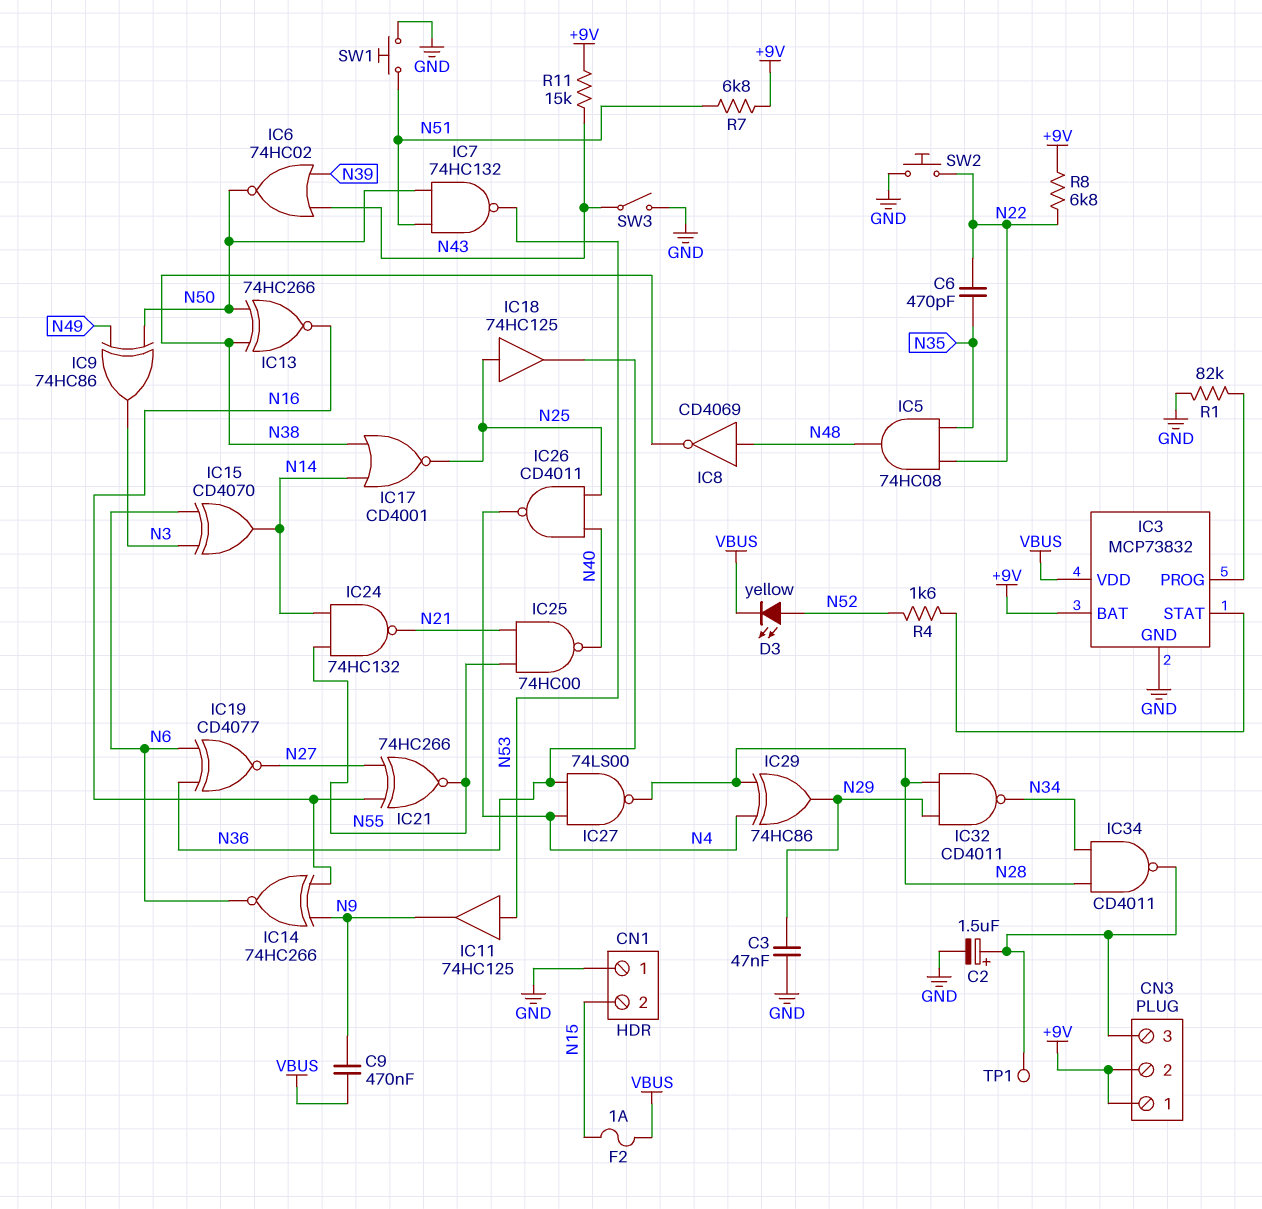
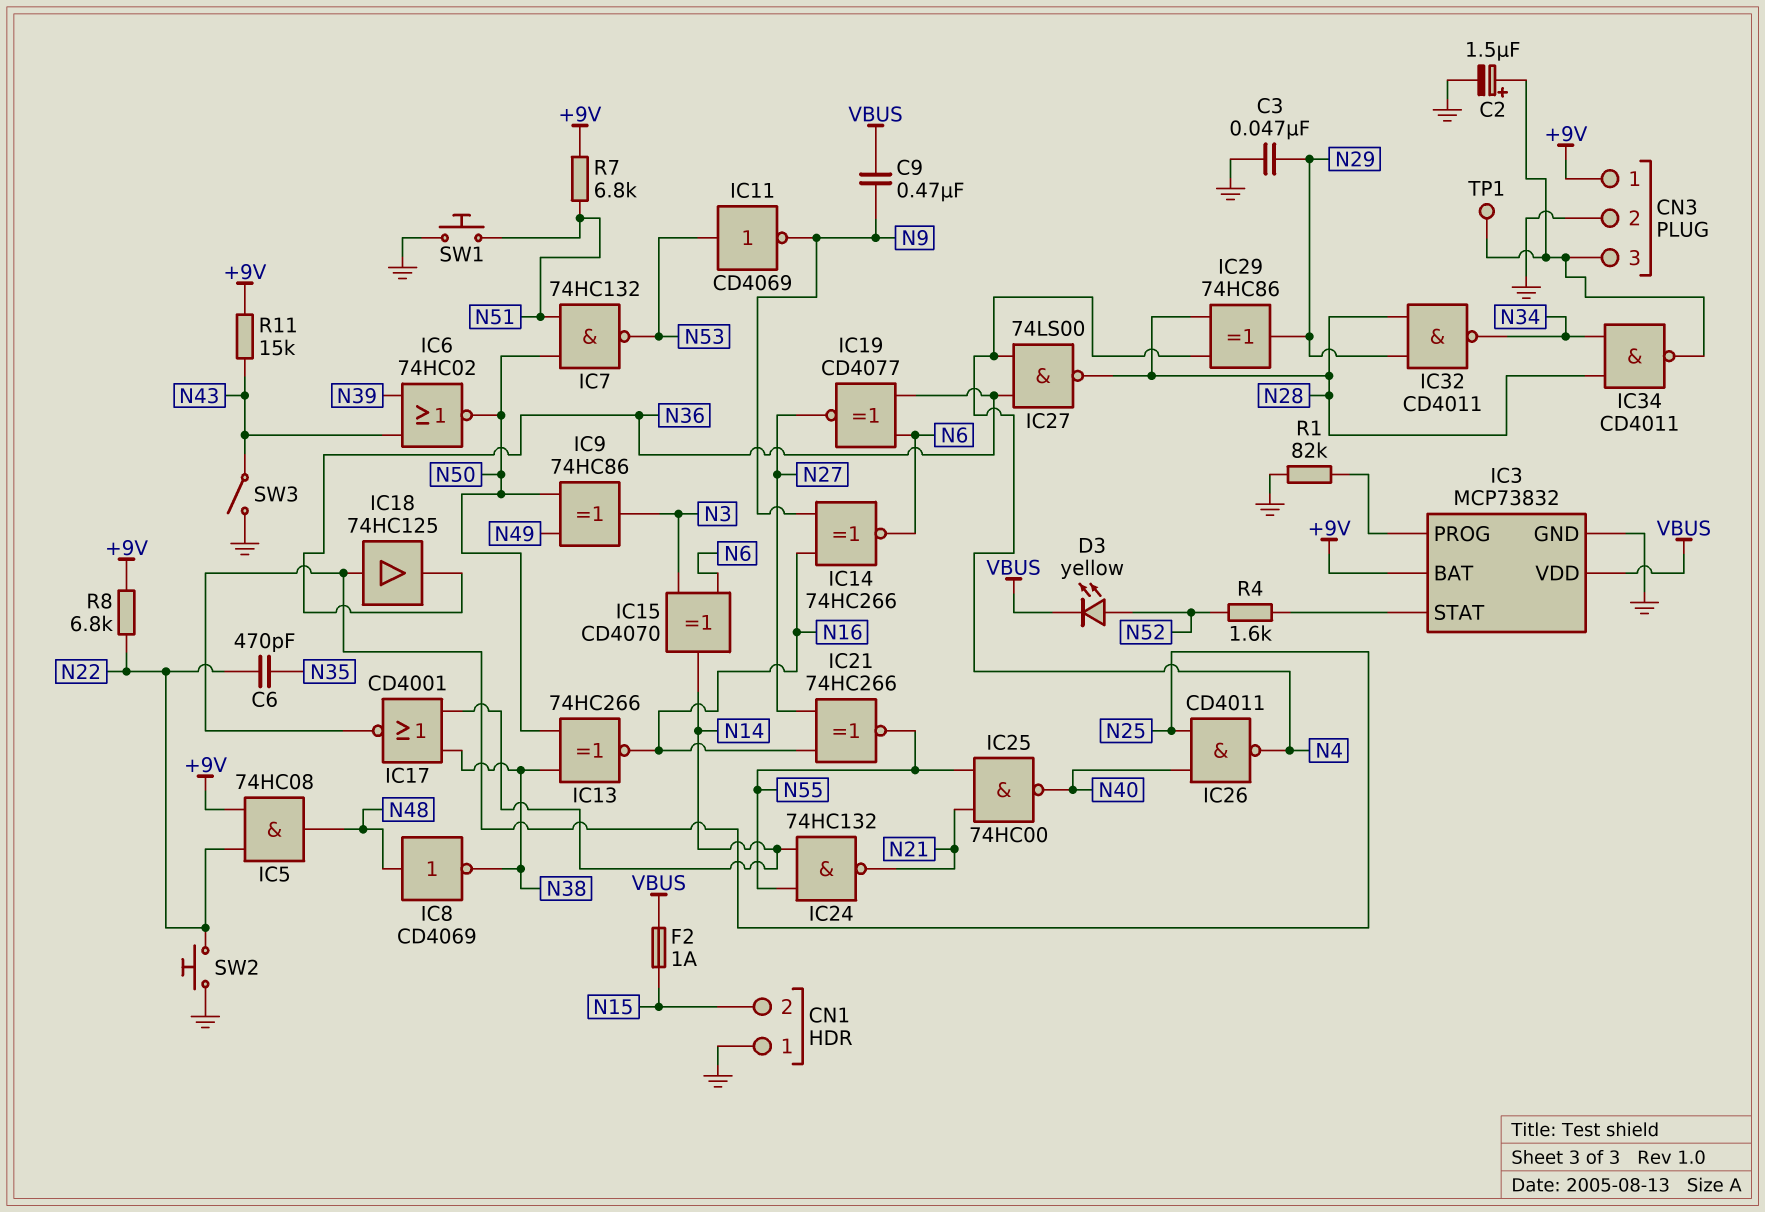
CN3 pin 2: +9V -> GND
IC5: AND 74HC08 (in N22, in N35, out N48) -> AND 74HC08 (in +9V, in N22, out N48)
IC11: buffer 74HC125 (in N53, out N9) -> NOT CD4069 (in N53, out N9)

